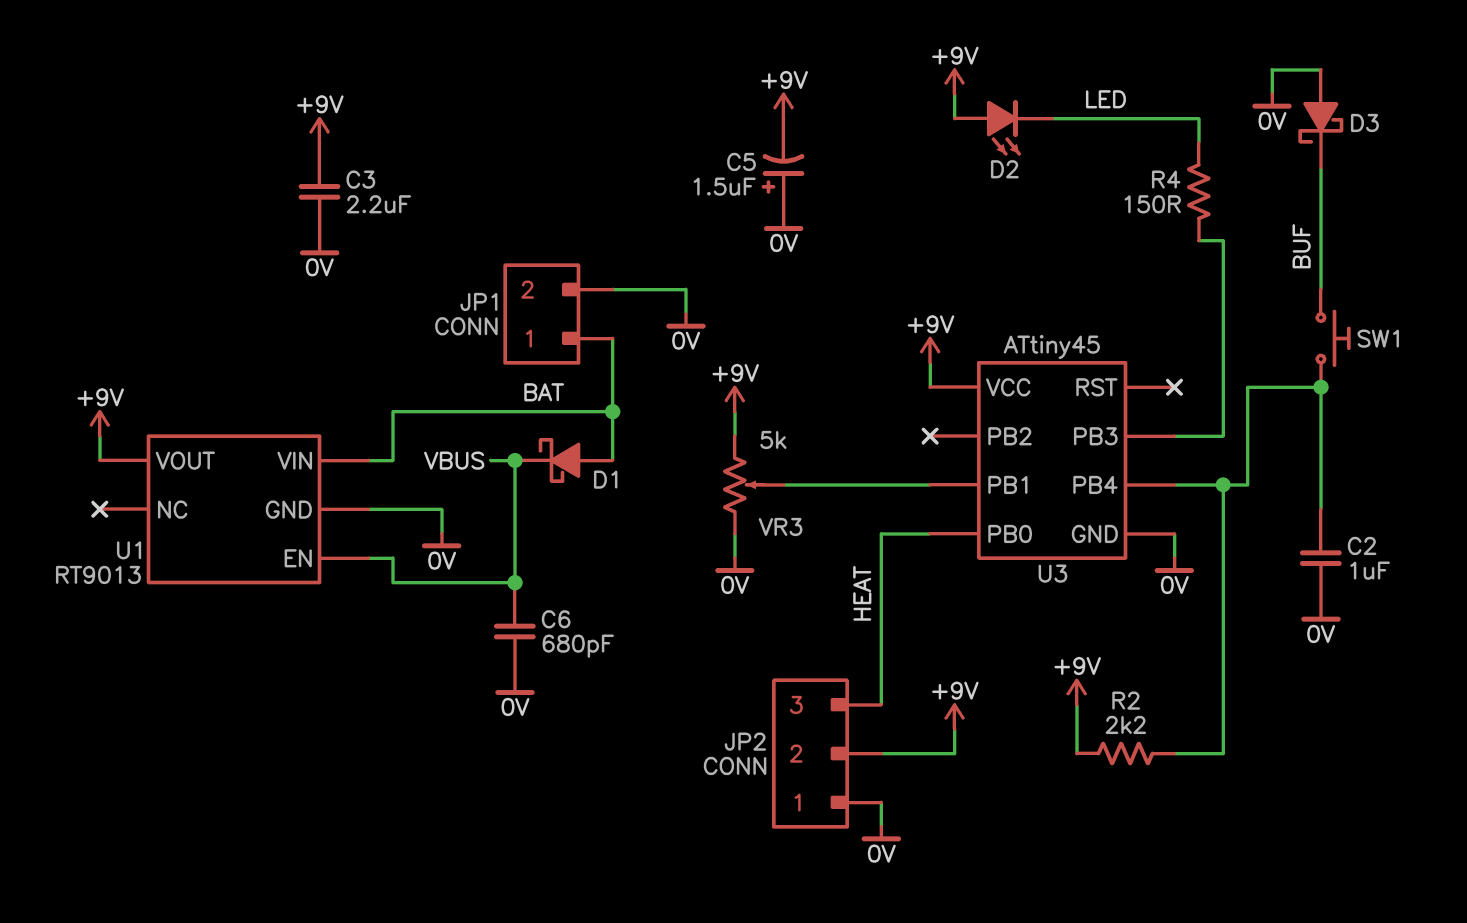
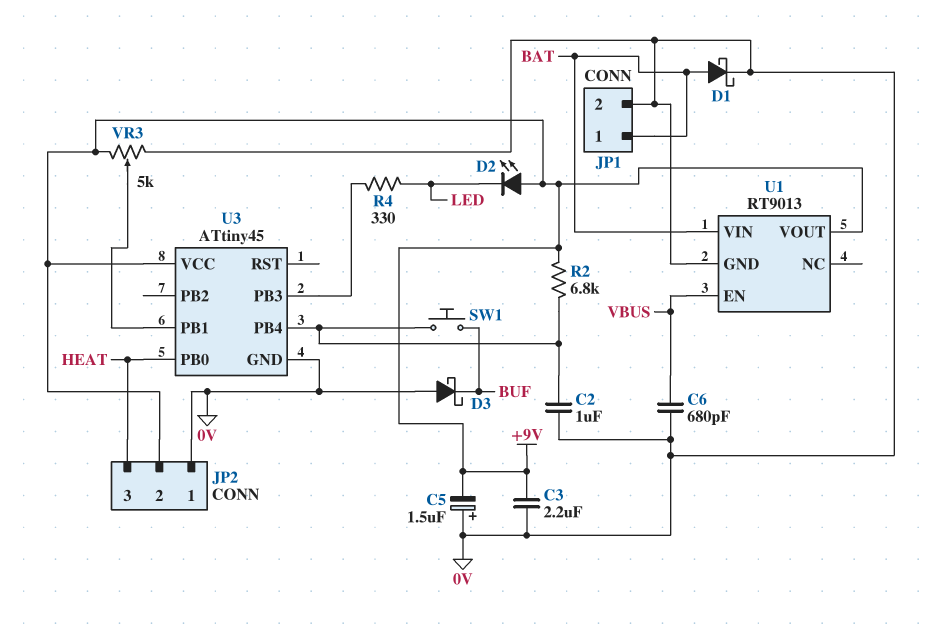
D1: schottky (A BAT, K VBUS) -> schottky (A BAT, K 0V)
R2: 2.2k (+9V, U3/PB4) -> 6.8k (+9V, U3/PB4)
R4: 150 (LED, U3/PB3) -> 330 (LED, U3/PB3)

